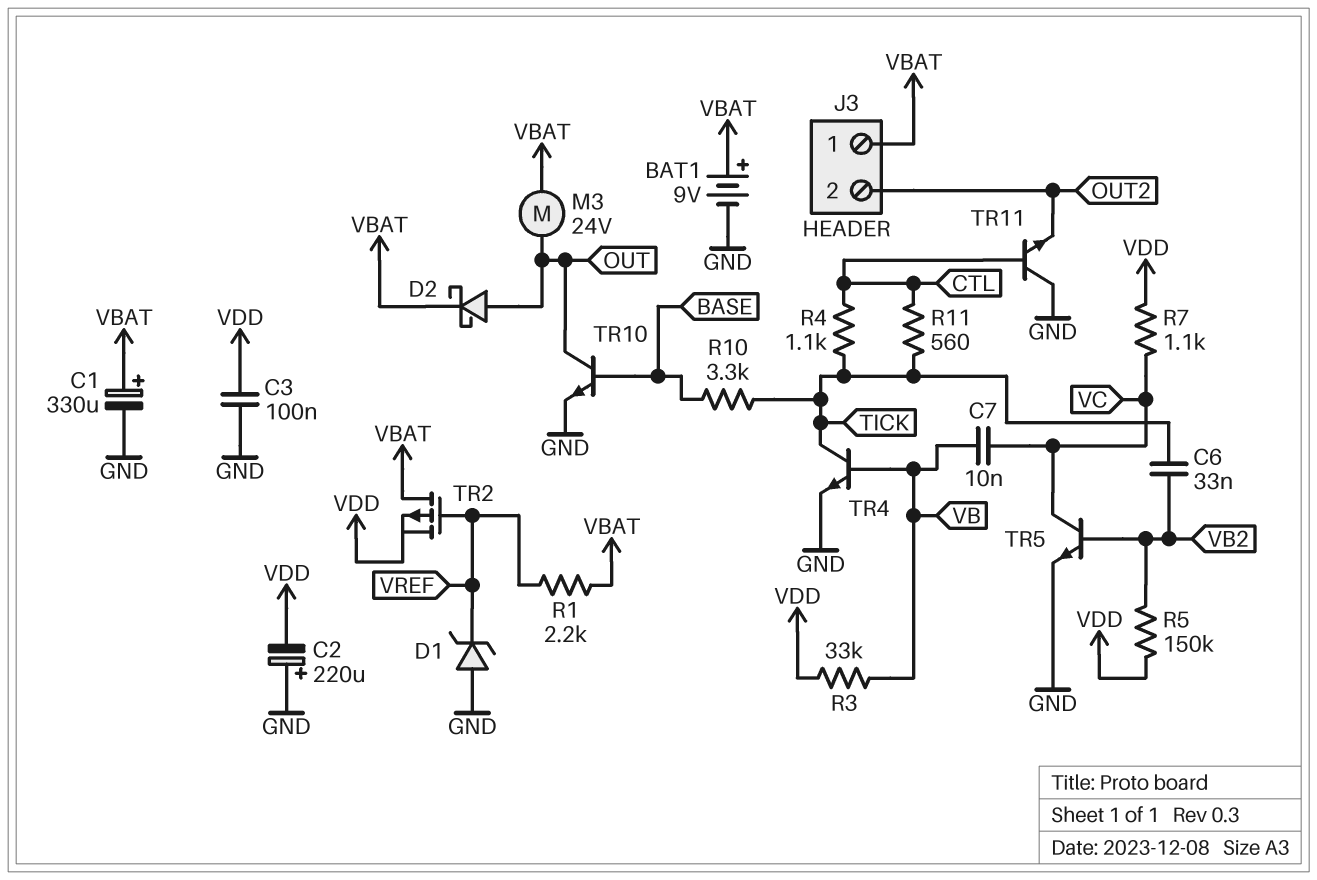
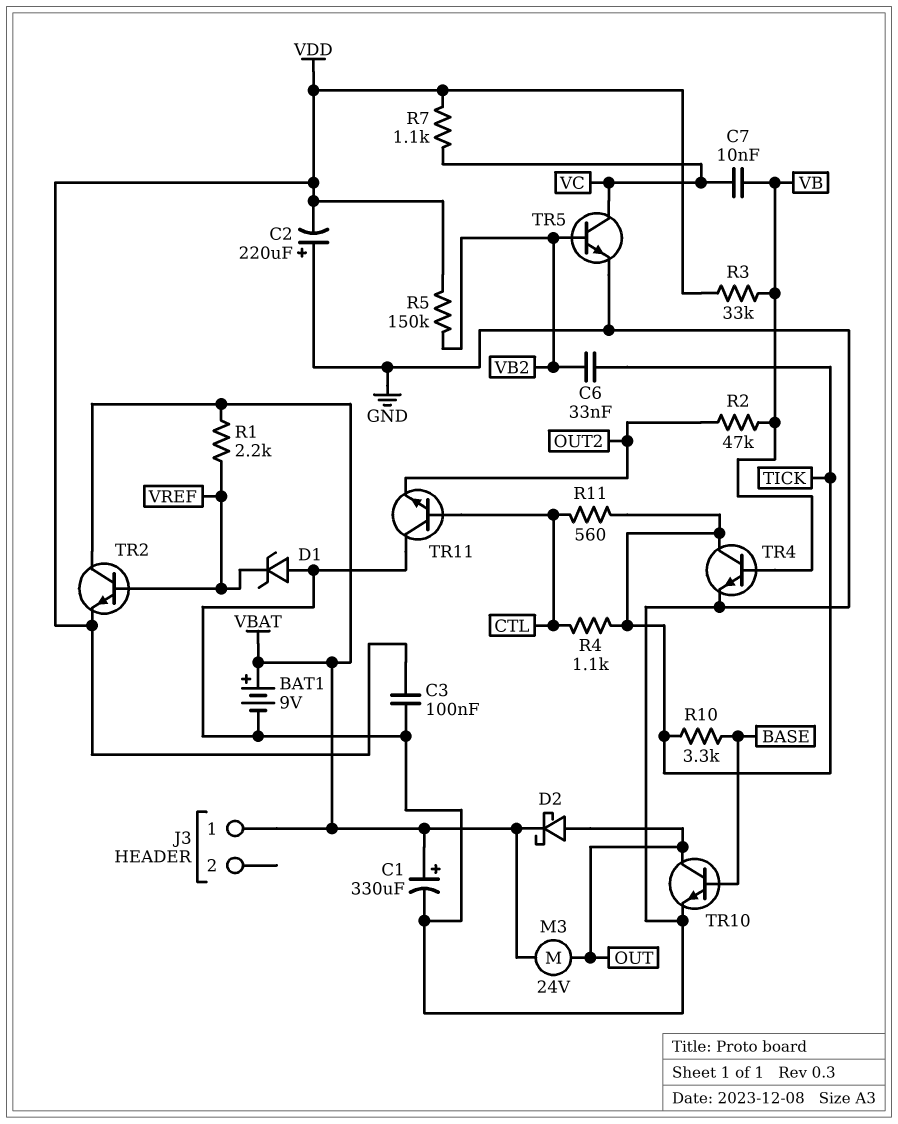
J3 pin 2: OUT2 -> none
R2: none -> 47k (OUT2, VB)
TR2: PMOS (G VREF, D VBAT, S VDD) -> NPN (B VREF, C VBAT, E VDD)

